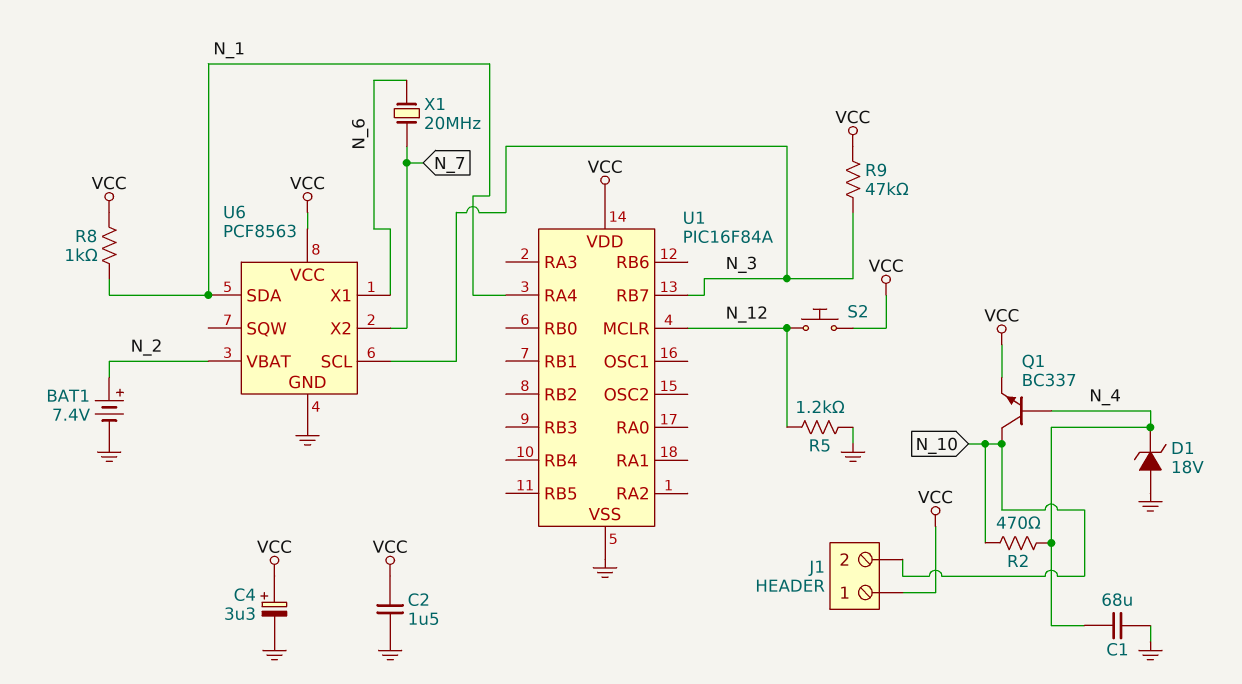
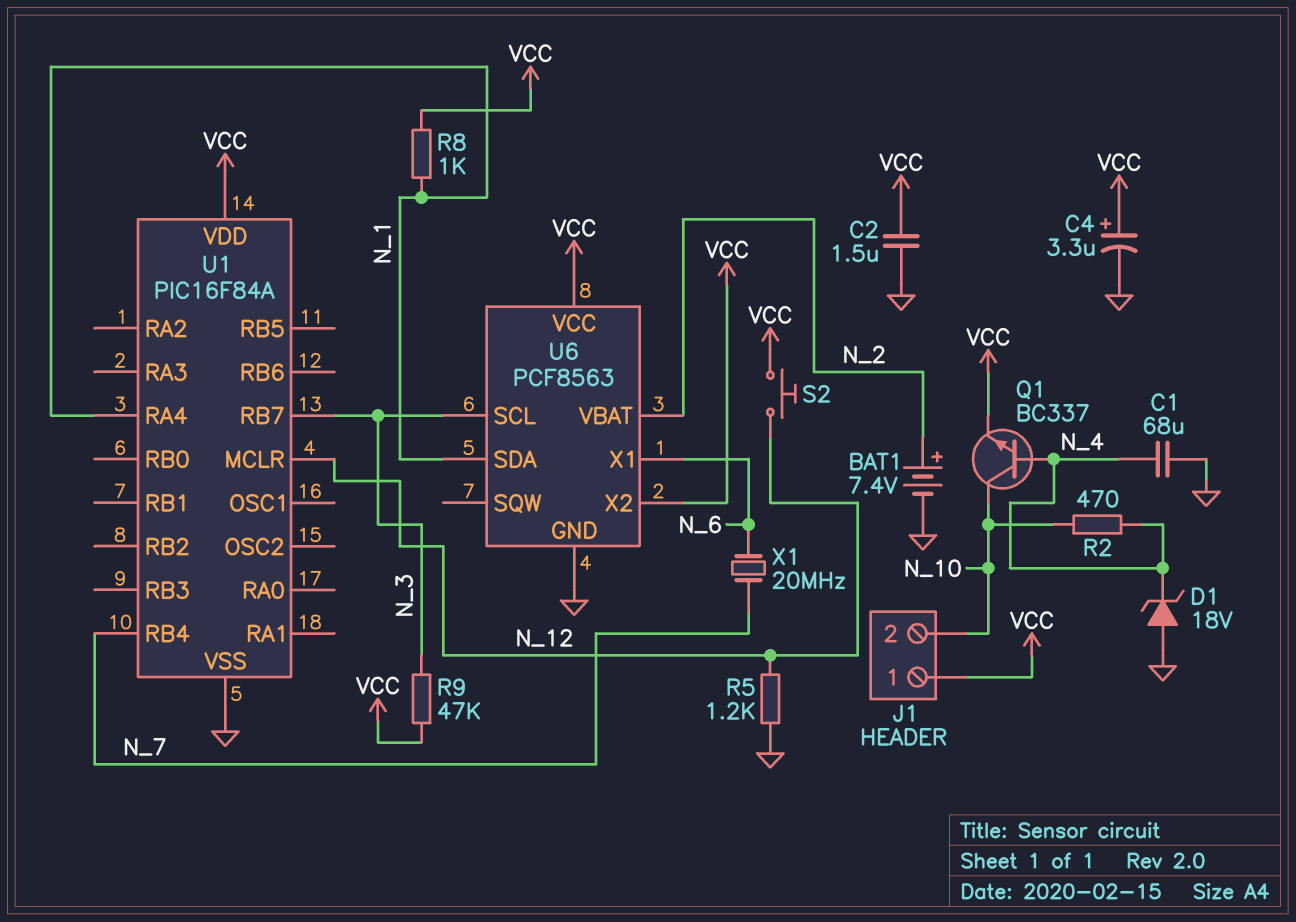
U1 pin RB4: none -> N_7
U6 pin X2: N_7 -> VCC

